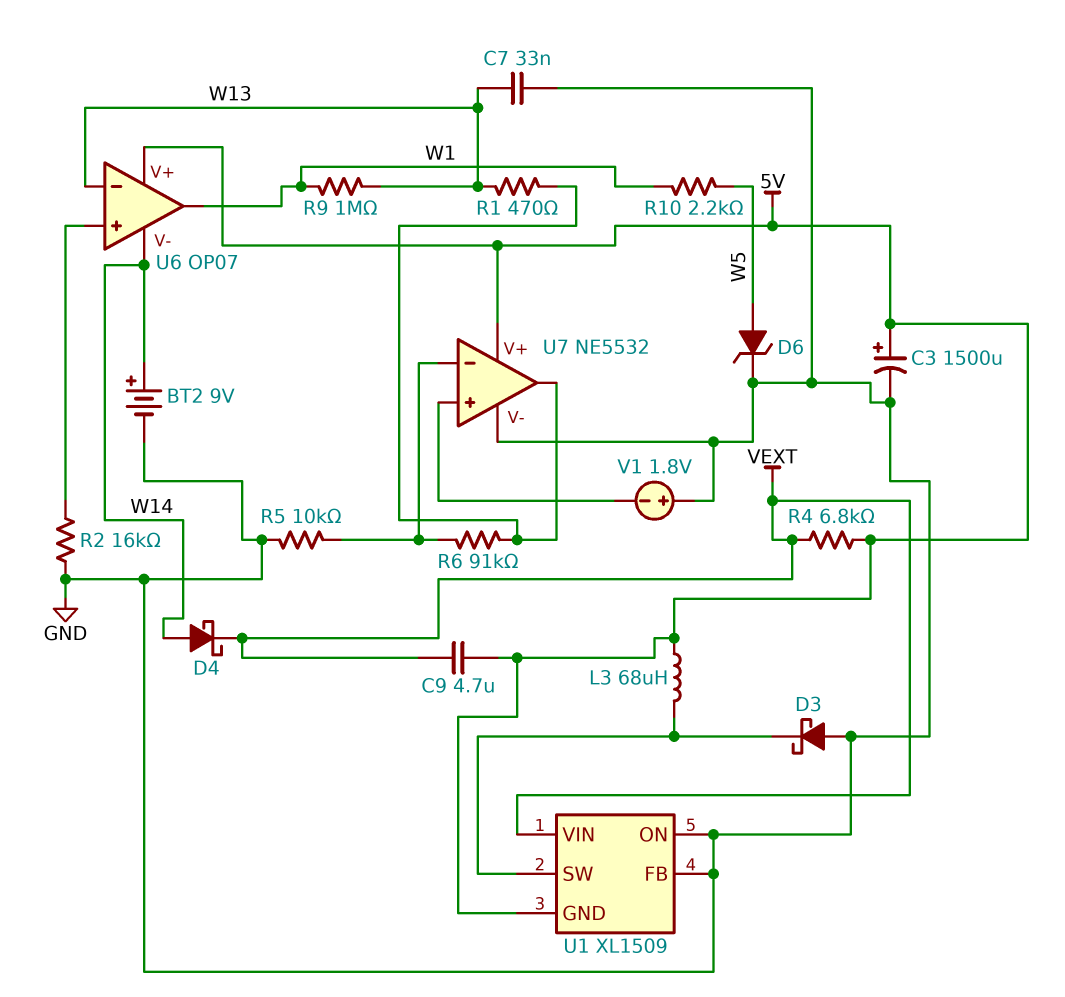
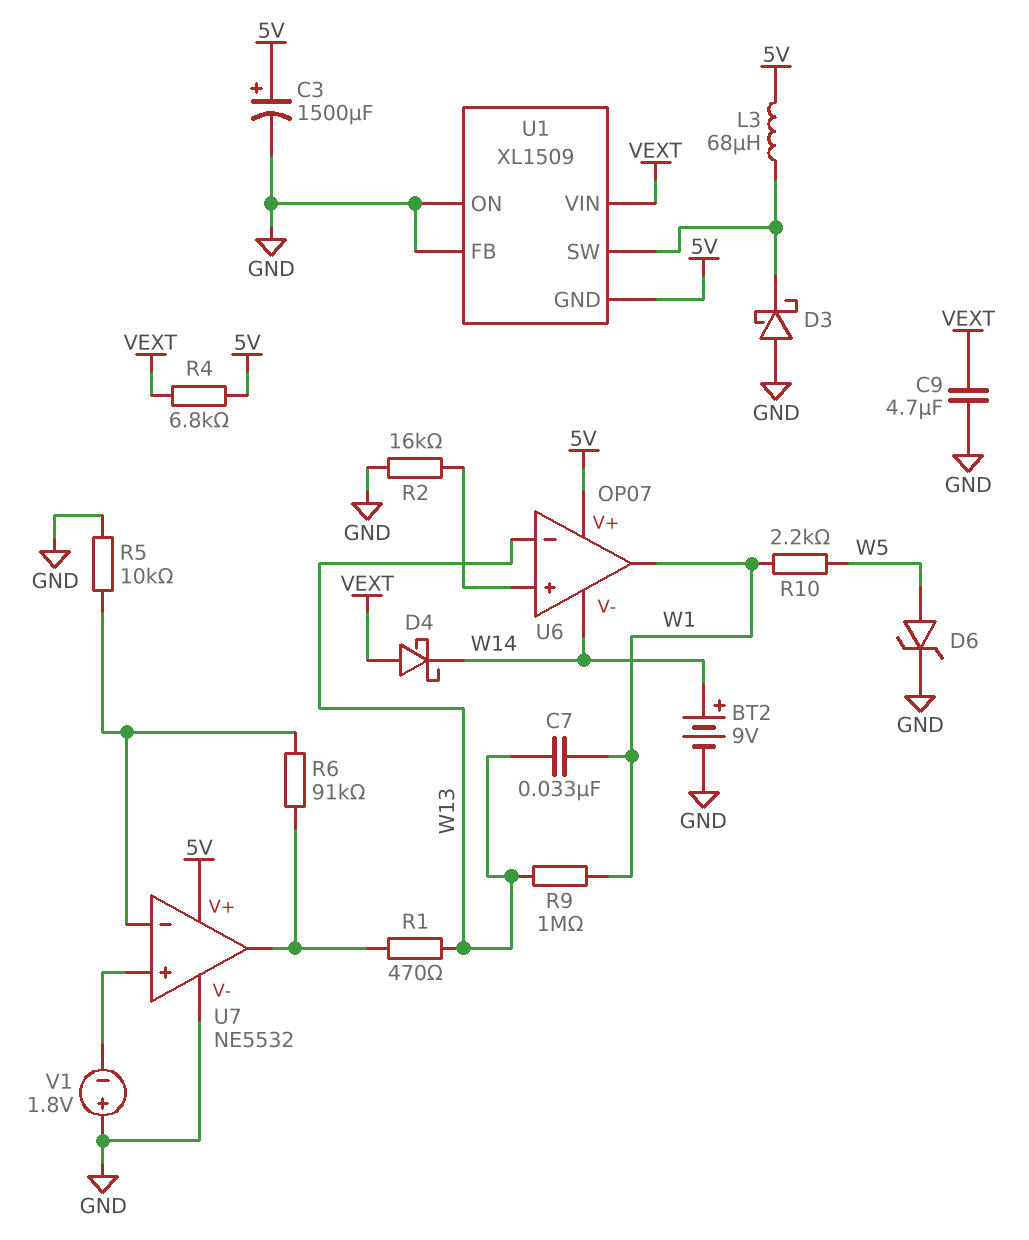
C7: 33nF (GND, W13) -> 33nF (W1, W13)
C9: 4.7uF (5V, VEXT) -> 4.7uF (GND, VEXT)
D4: schottky (A W14, K VEXT) -> schottky (A VEXT, K W14)

